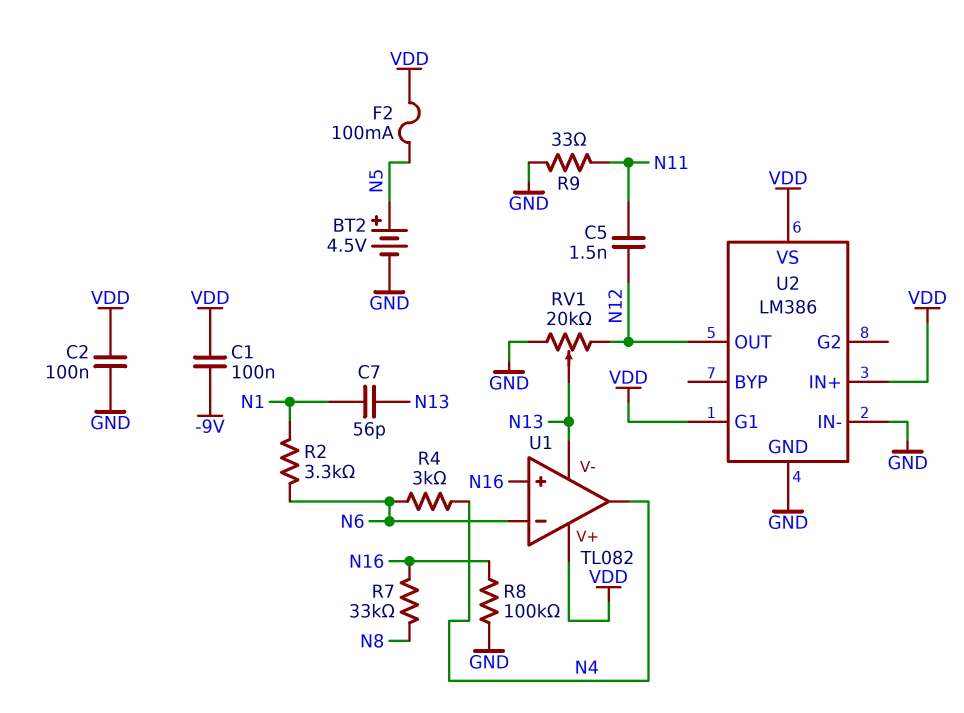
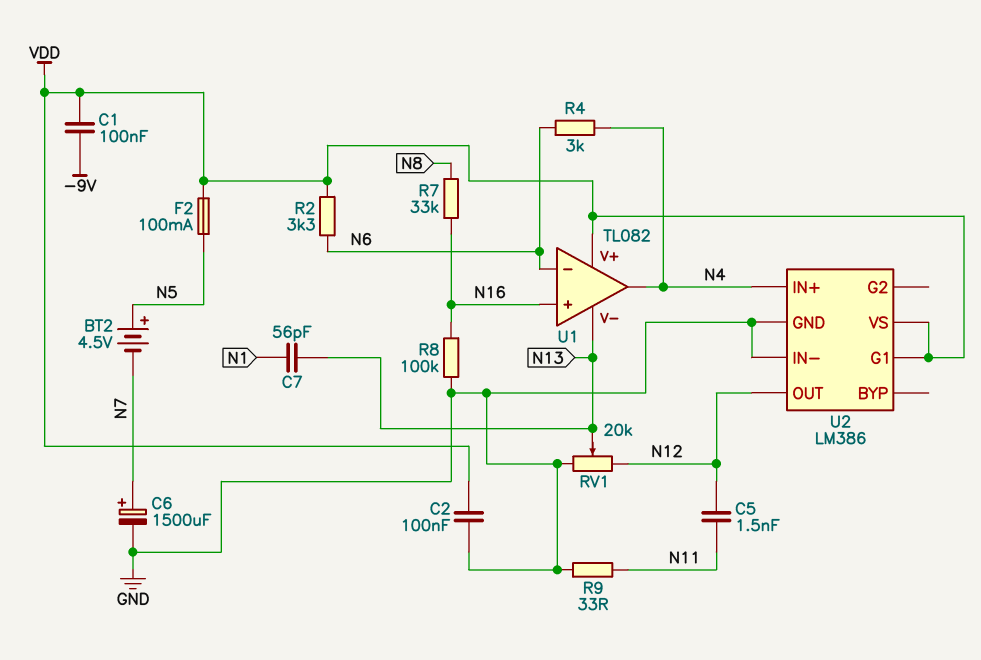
BT2: 4.5V (plus N5, minus GND) -> 4.5V (plus N5, minus N7)
C6: none -> 1500uF (plus N7, minus GND)
R2: 3.3k (N1, N6) -> 3.3k (N6, VDD)
U2 pin IN+: VDD -> N4

